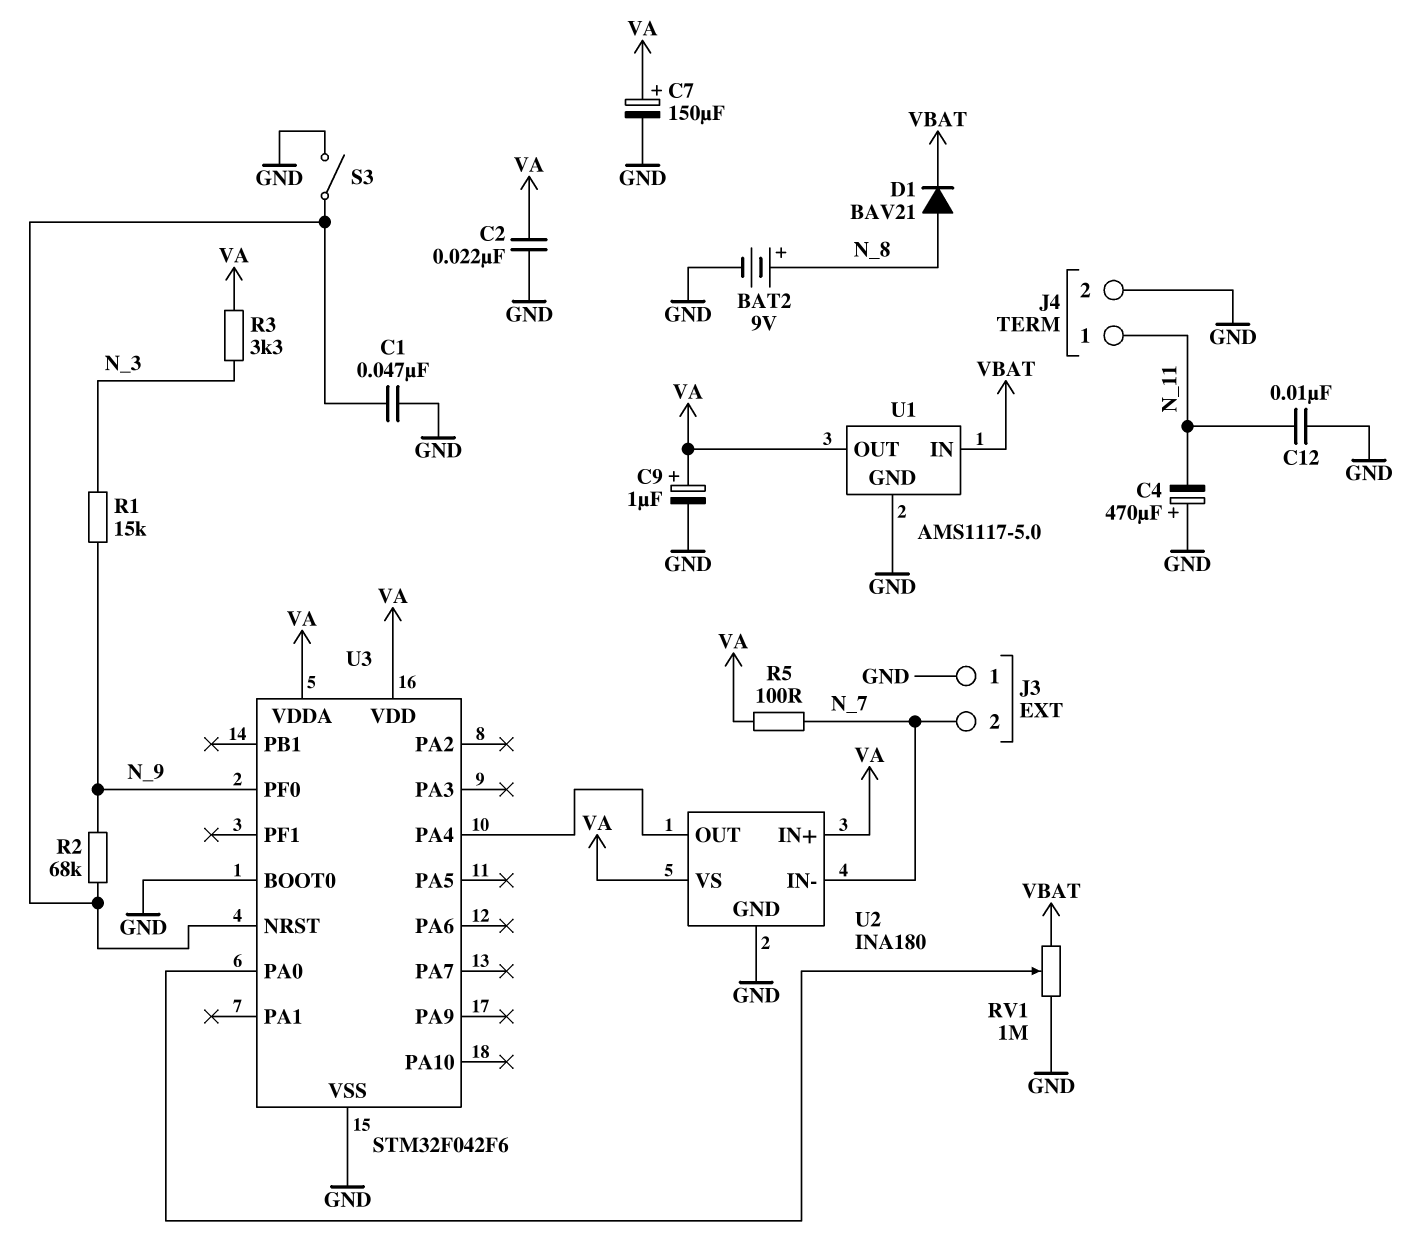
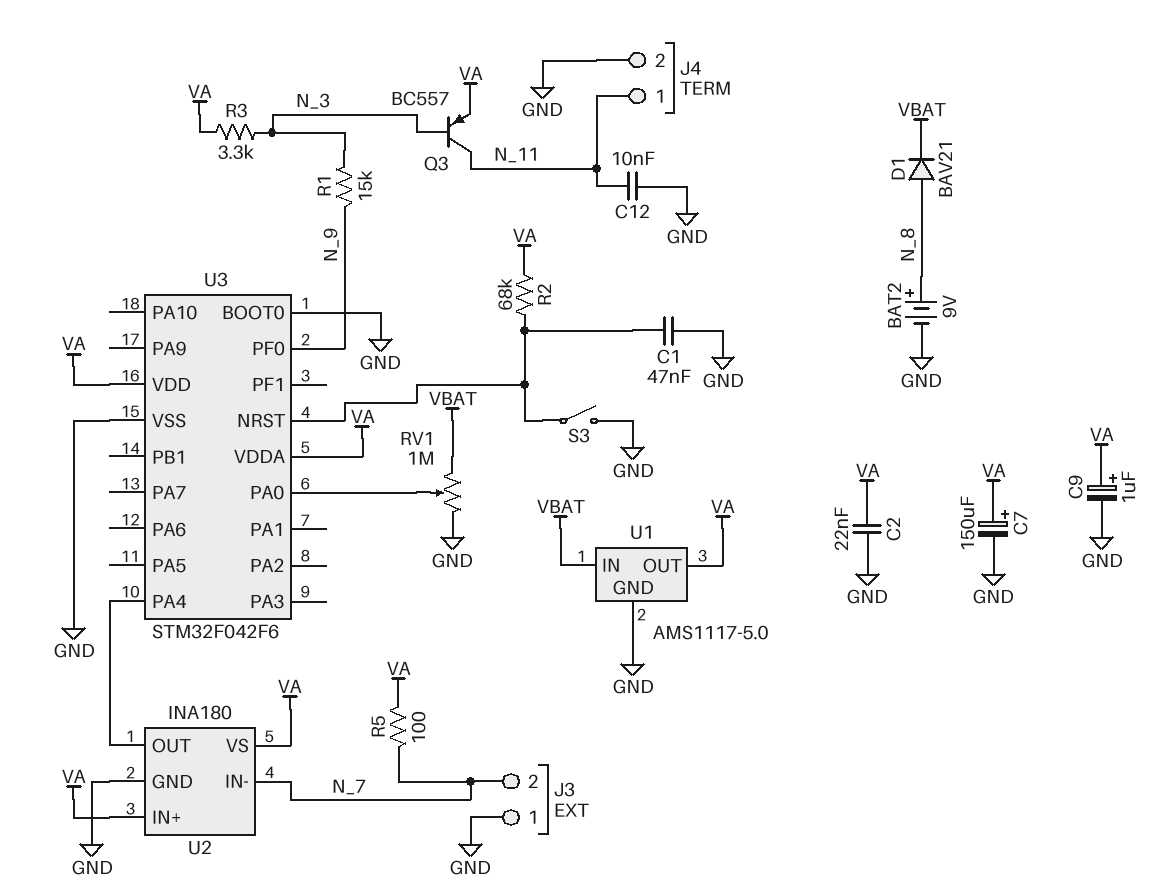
C4: 470uF (plus GND, minus N_11) -> none
Q3: none -> PNP BC557 (B N_3, C N_11, E VA)
R2: 68k (N_9, U3/NRST) -> 68k (U3/NRST, VA)

